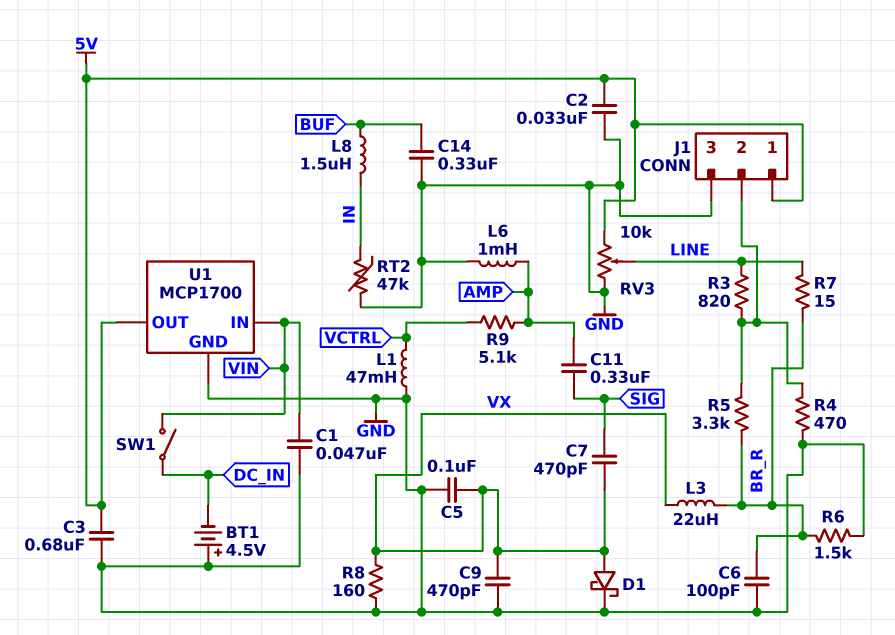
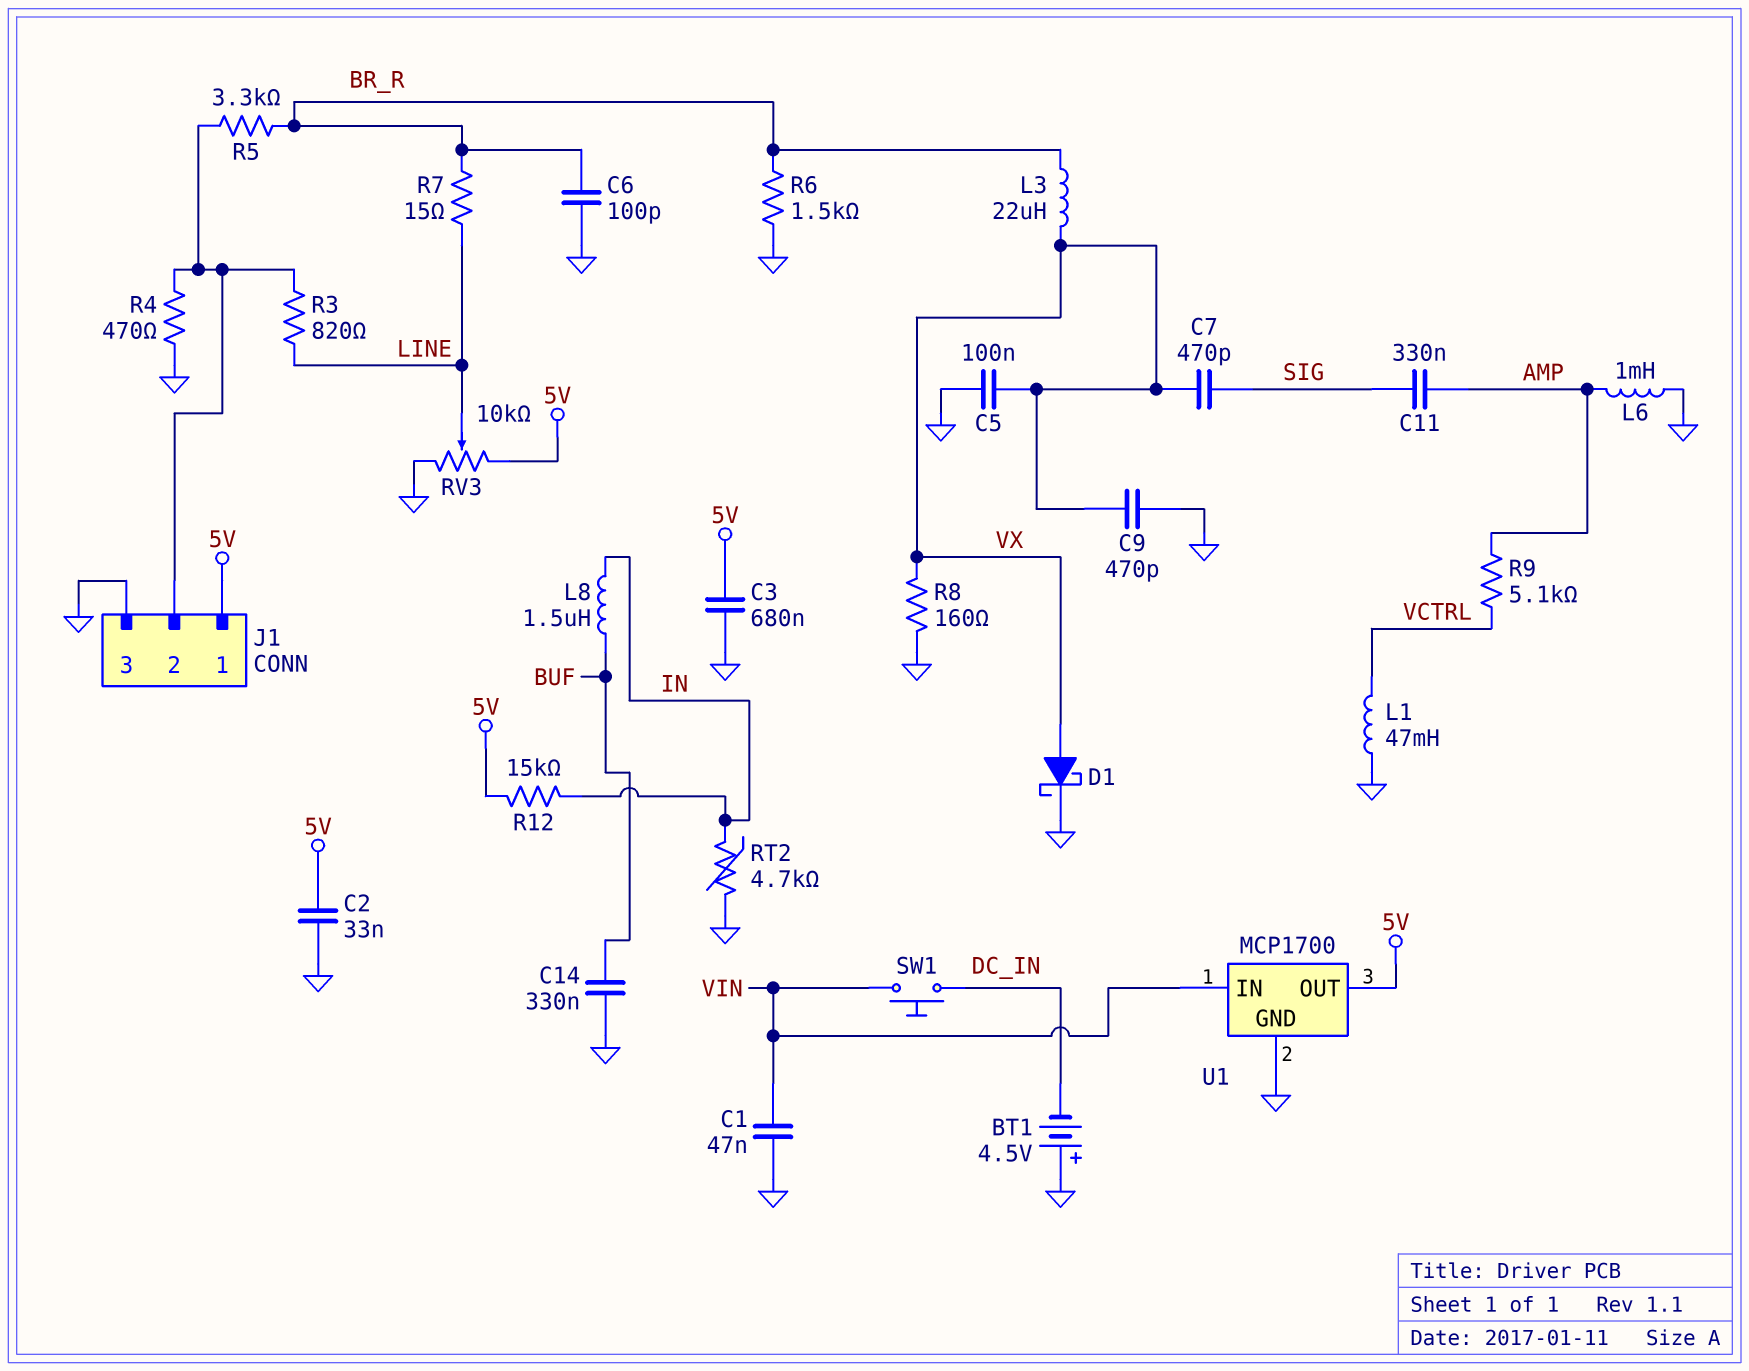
R12: none -> 15k (5V, IN)
RT2: 47k (GND, IN) -> 4.7k (GND, IN)
SW1: switch (DC_IN, VIN) -> button (DC_IN, VIN)

